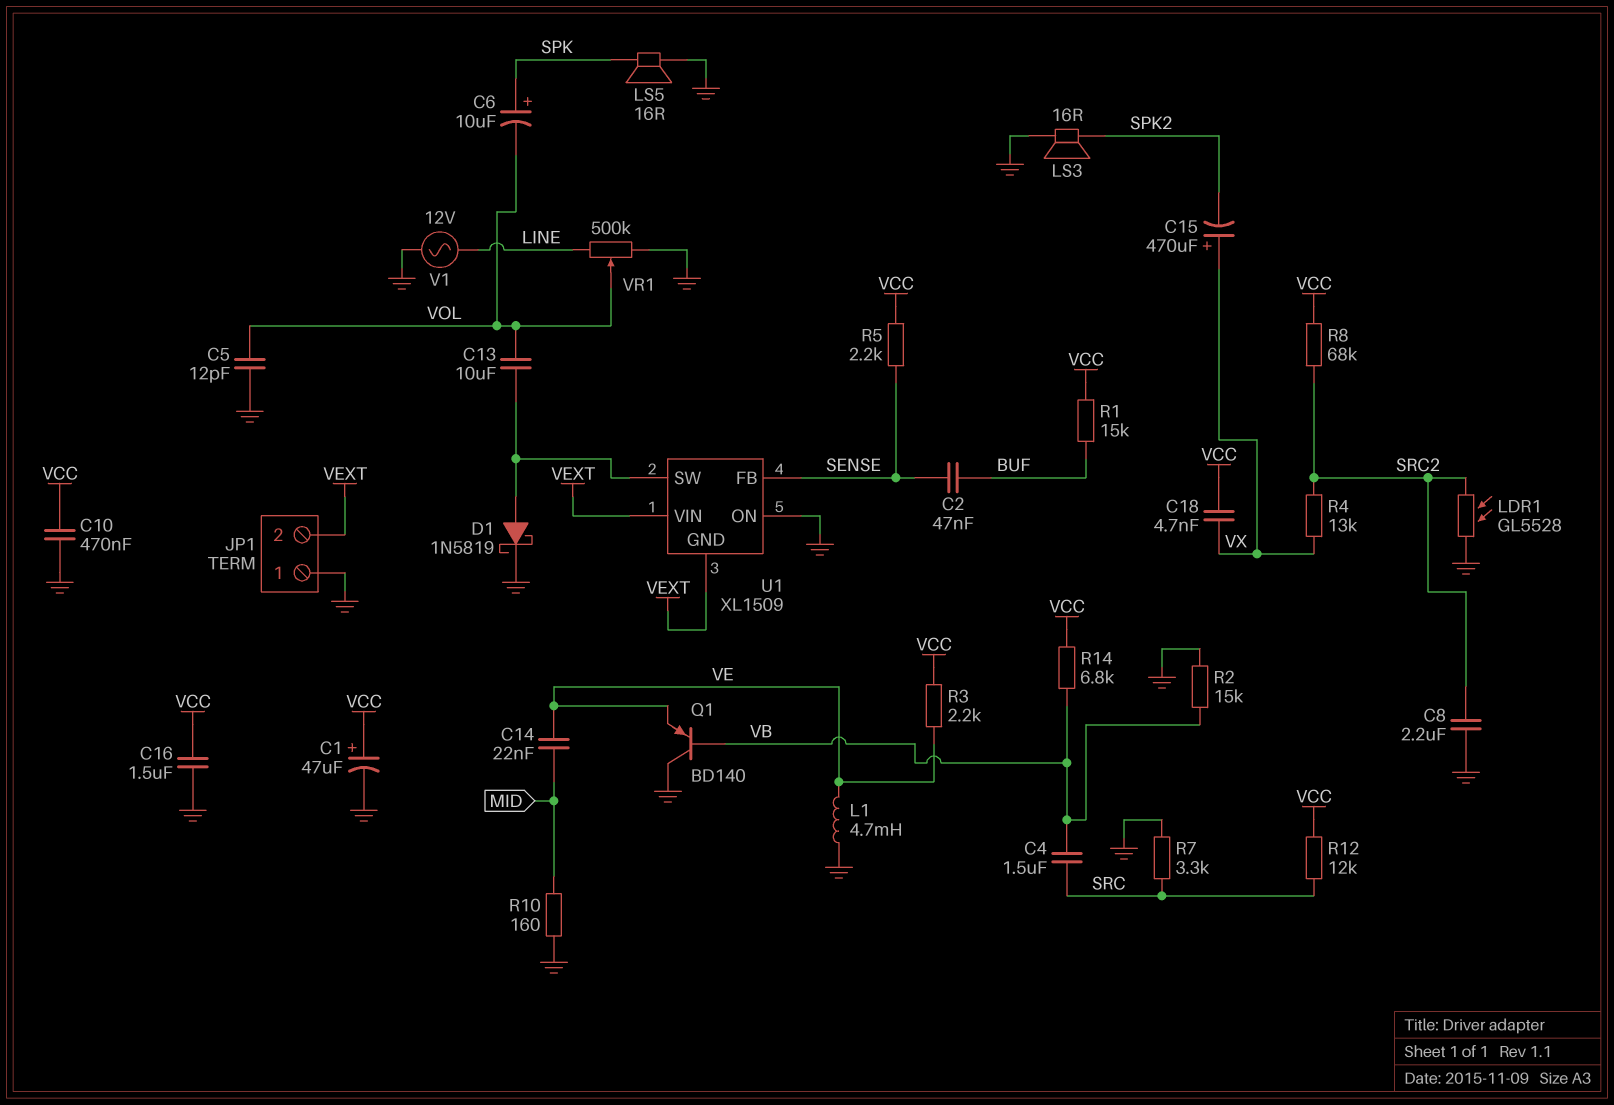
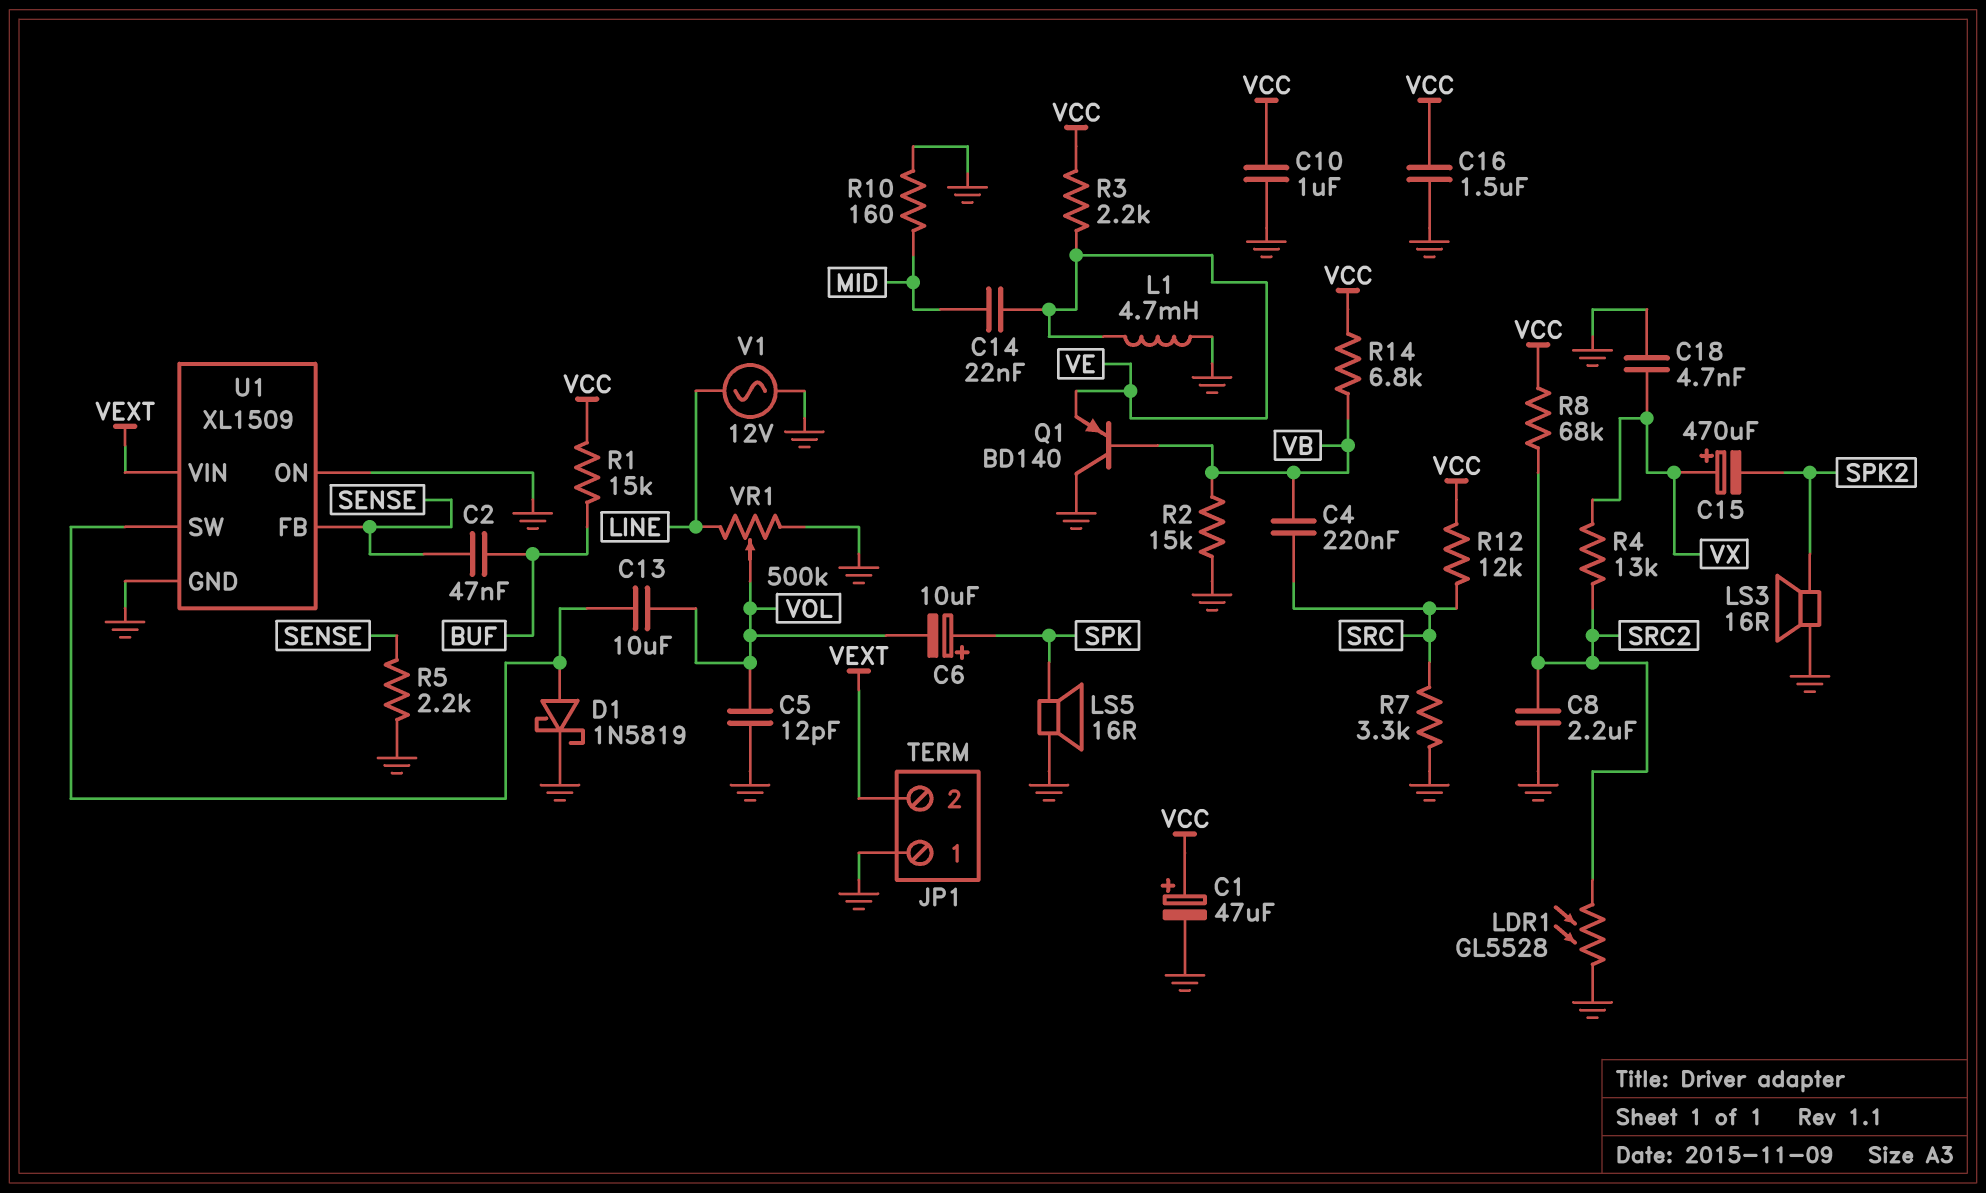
C4: 1.5uF (SRC, VB) -> 220nF (SRC, VB)
C10: 470nF (GND, VCC) -> 1uF (GND, VCC)
C18: 4.7nF (VCC, VX) -> 4.7nF (GND, VX)
R5: 2.2k (SENSE, VCC) -> 2.2k (GND, SENSE)
U1 pin GND: VEXT -> GND

